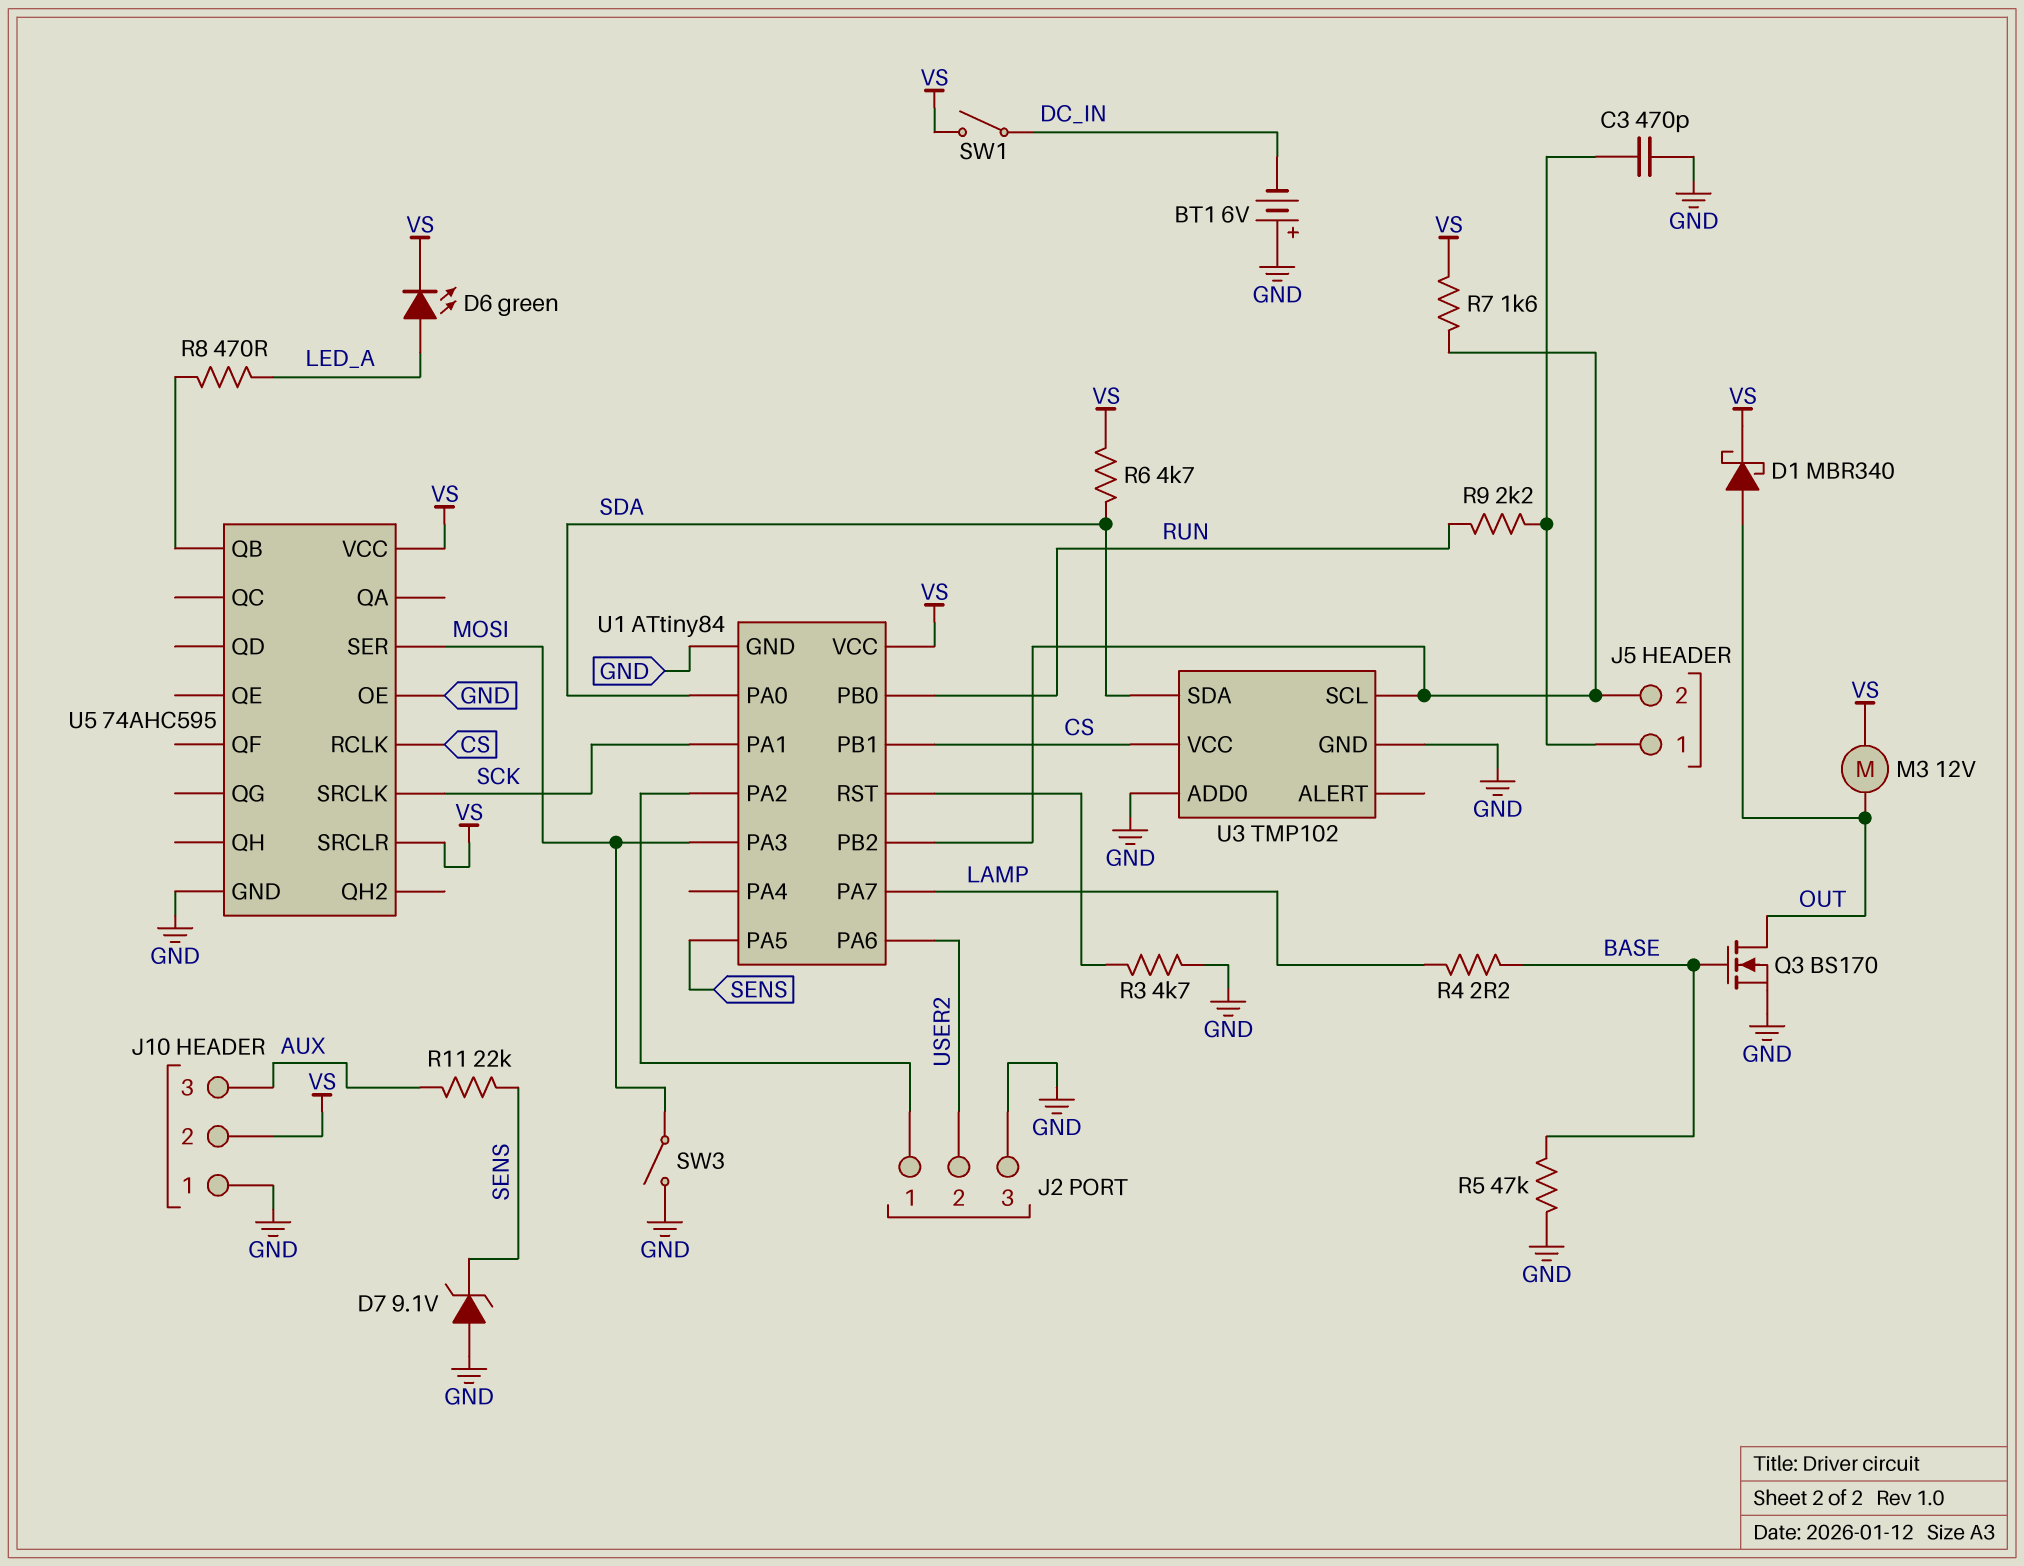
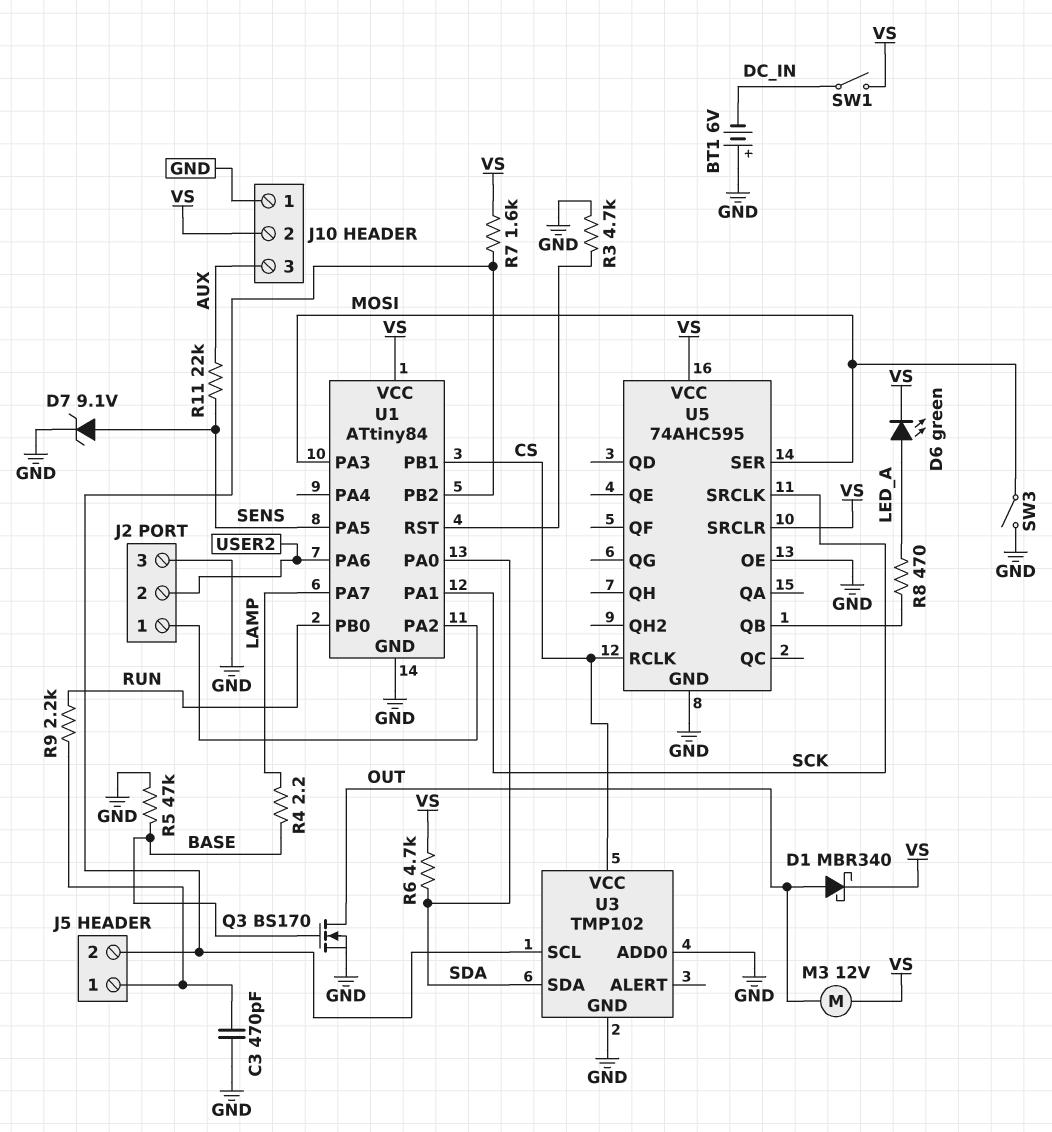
D7: zener 9.1V (A GND, K SENS) -> zener 9.1V (A SENS, K GND)

